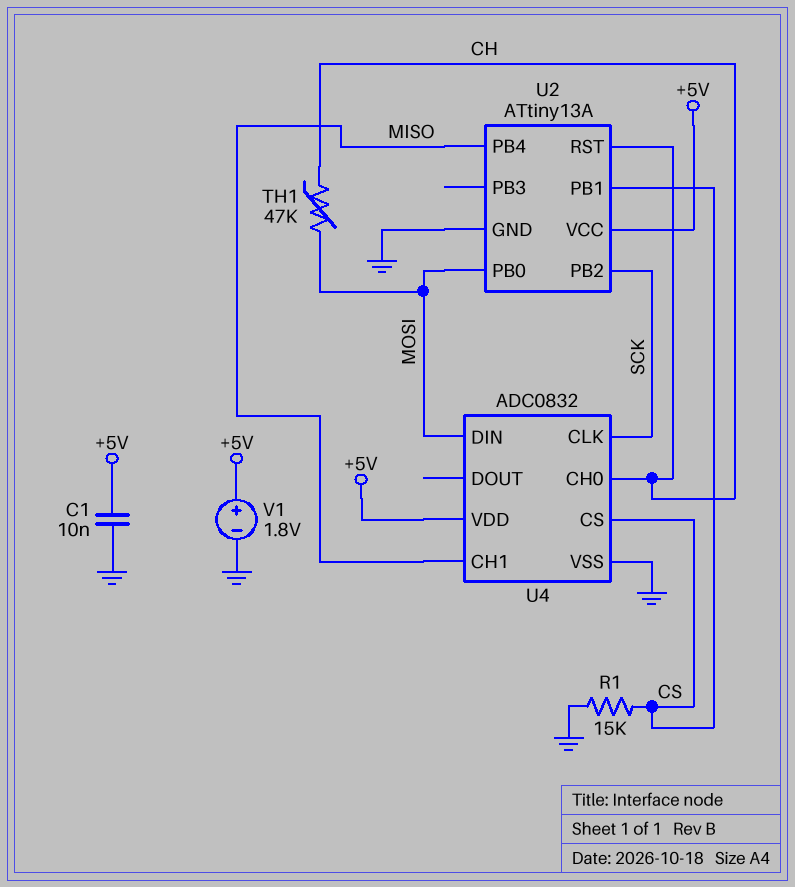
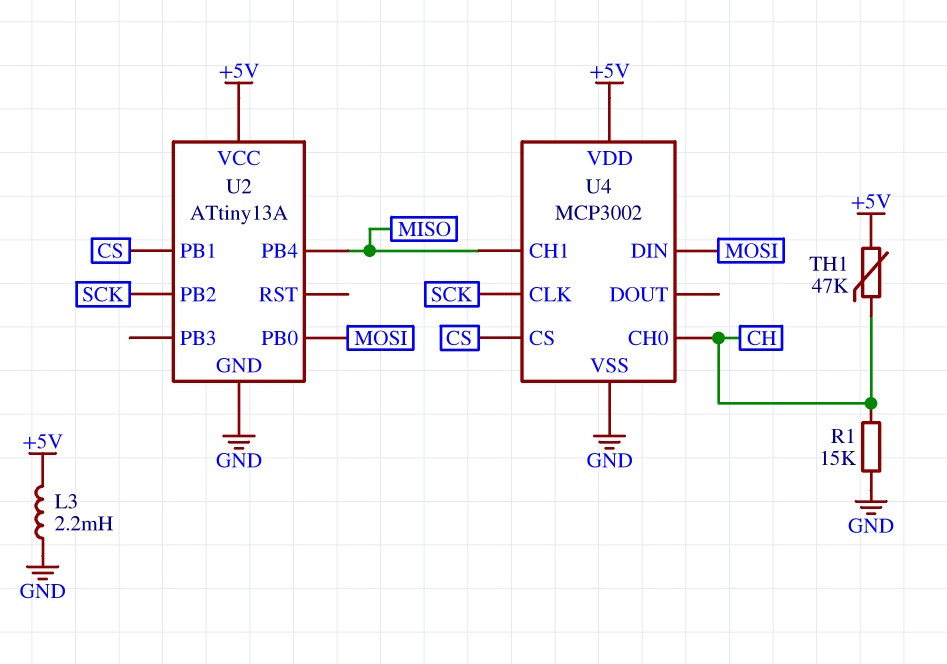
C1: 10nF (+5V, GND) -> none
L3: none -> 2.2mH (+5V, GND)
R1: 15k (CS, GND) -> 15k (CH, GND)
TH1: 47k (CH, MOSI) -> 47k (+5V, CH)
U2 pin RST: CH -> none
U4: ADC0832 -> MCP3002
V1: 1.8V (plus +5V, minus GND) -> none

